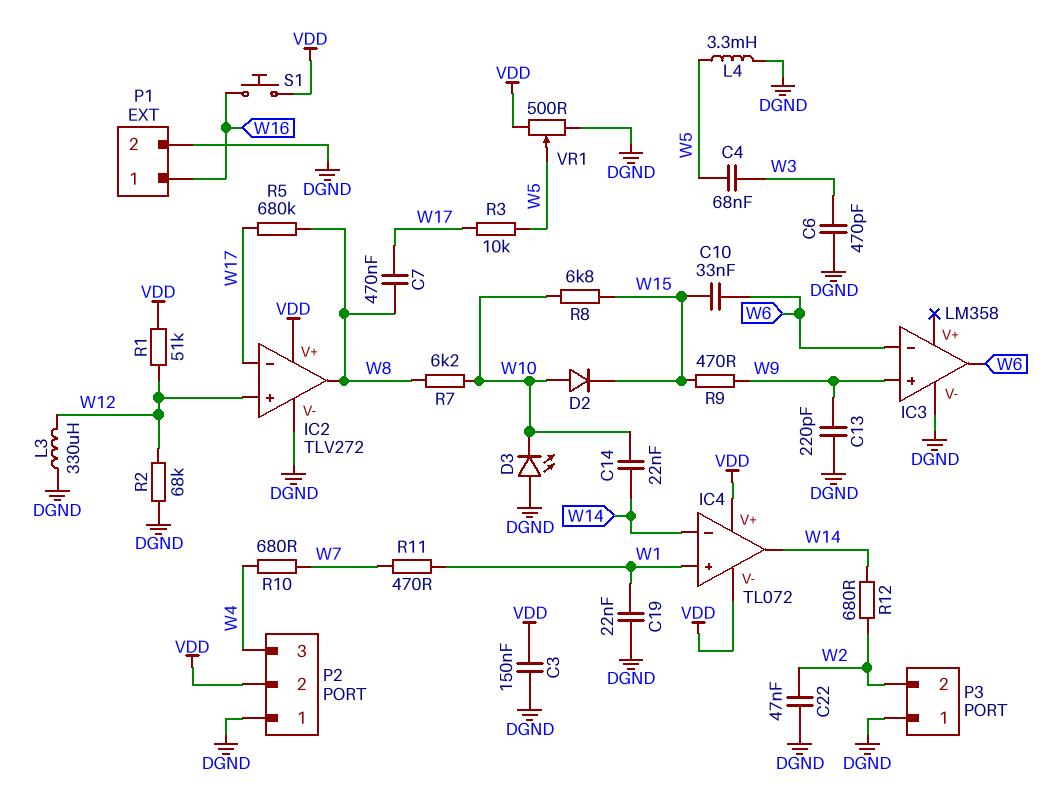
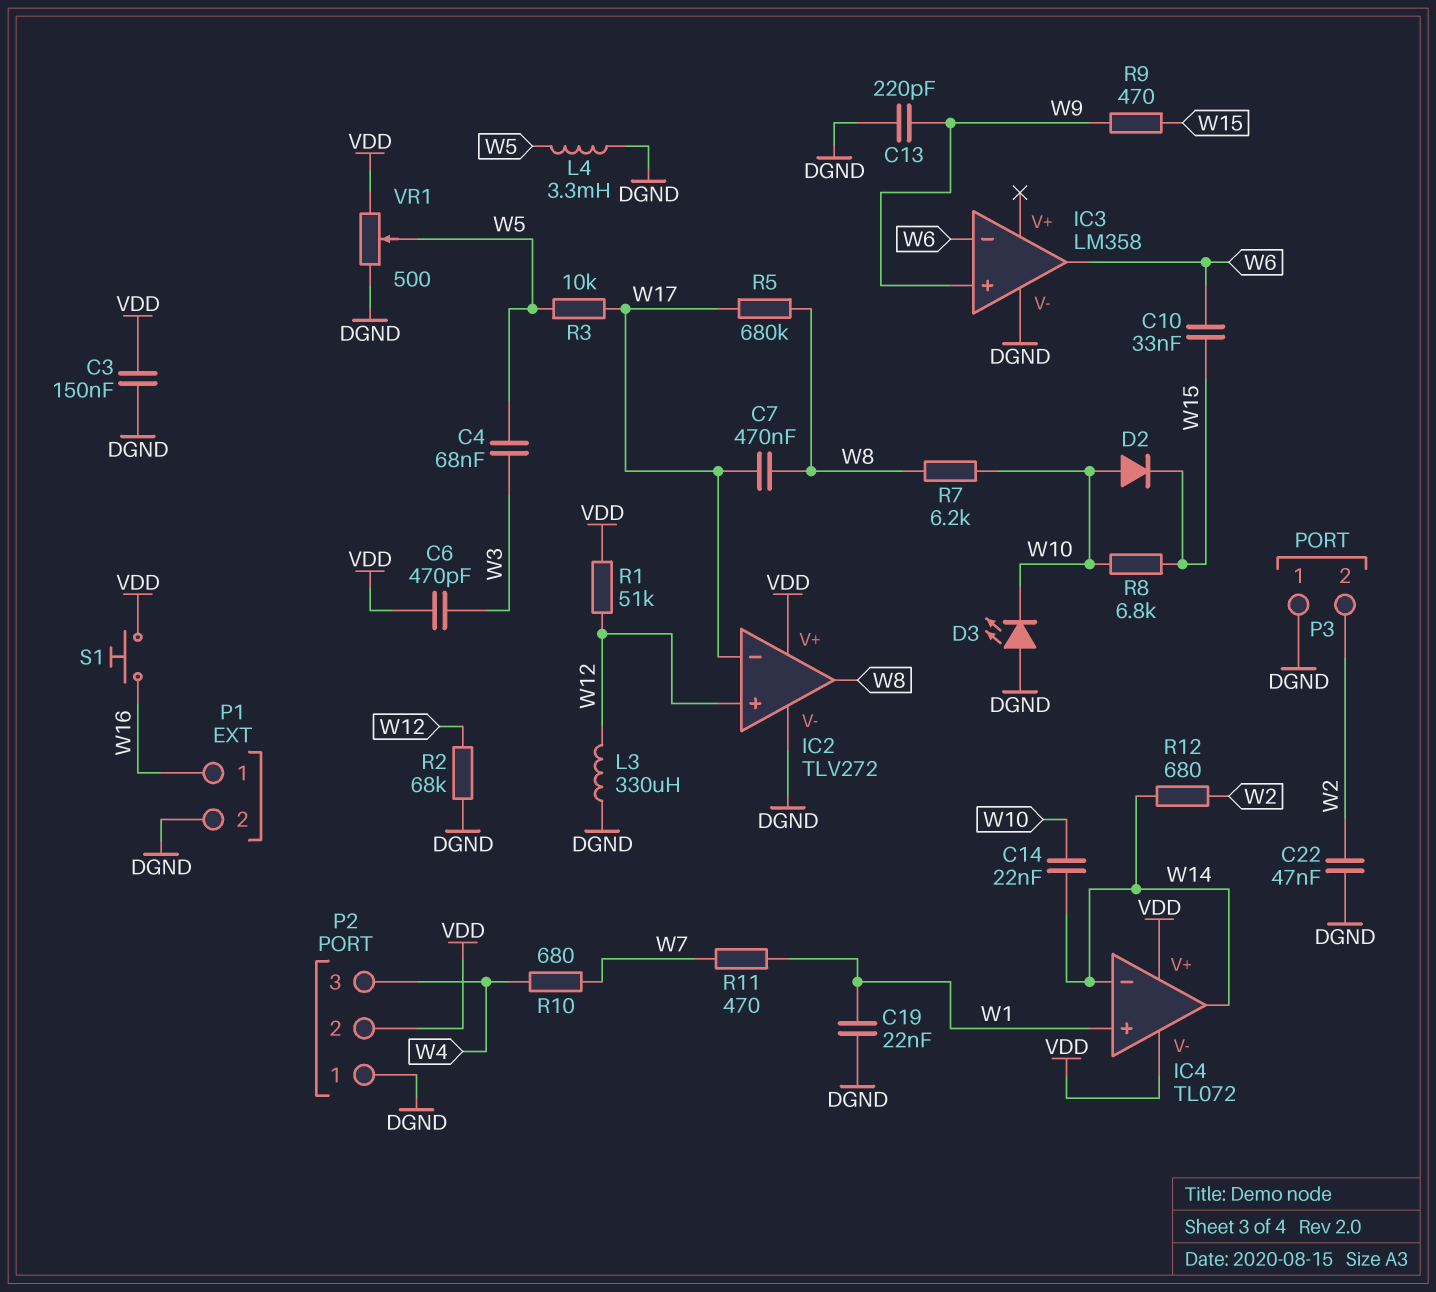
C6: 470pF (DGND, W3) -> 470pF (VDD, W3)

